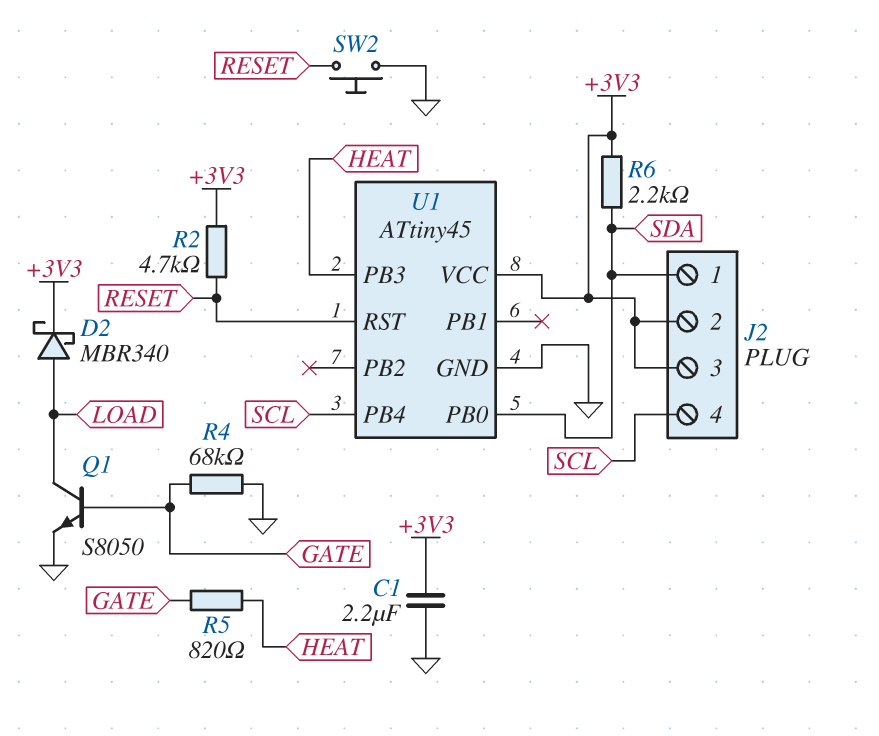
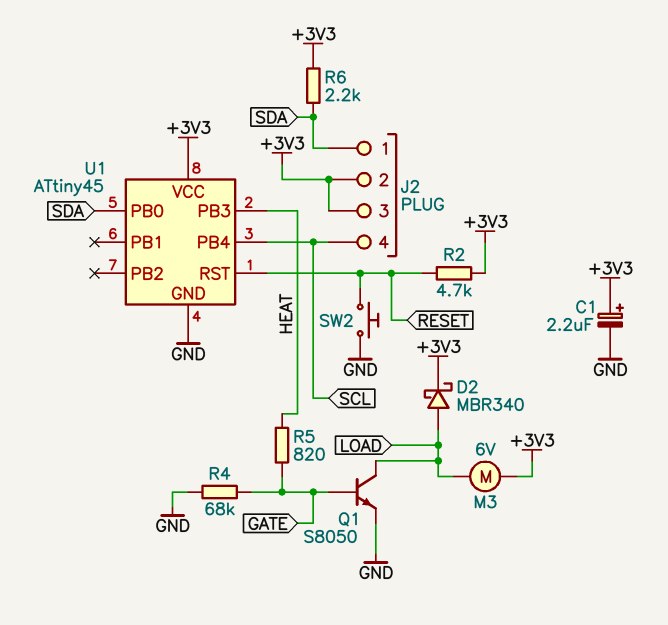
C1: 2.2uF (+3V3, GND) -> 2.2uF (plus +3V3, minus GND)
M3: none -> motor 6V (+3V3, LOAD)

